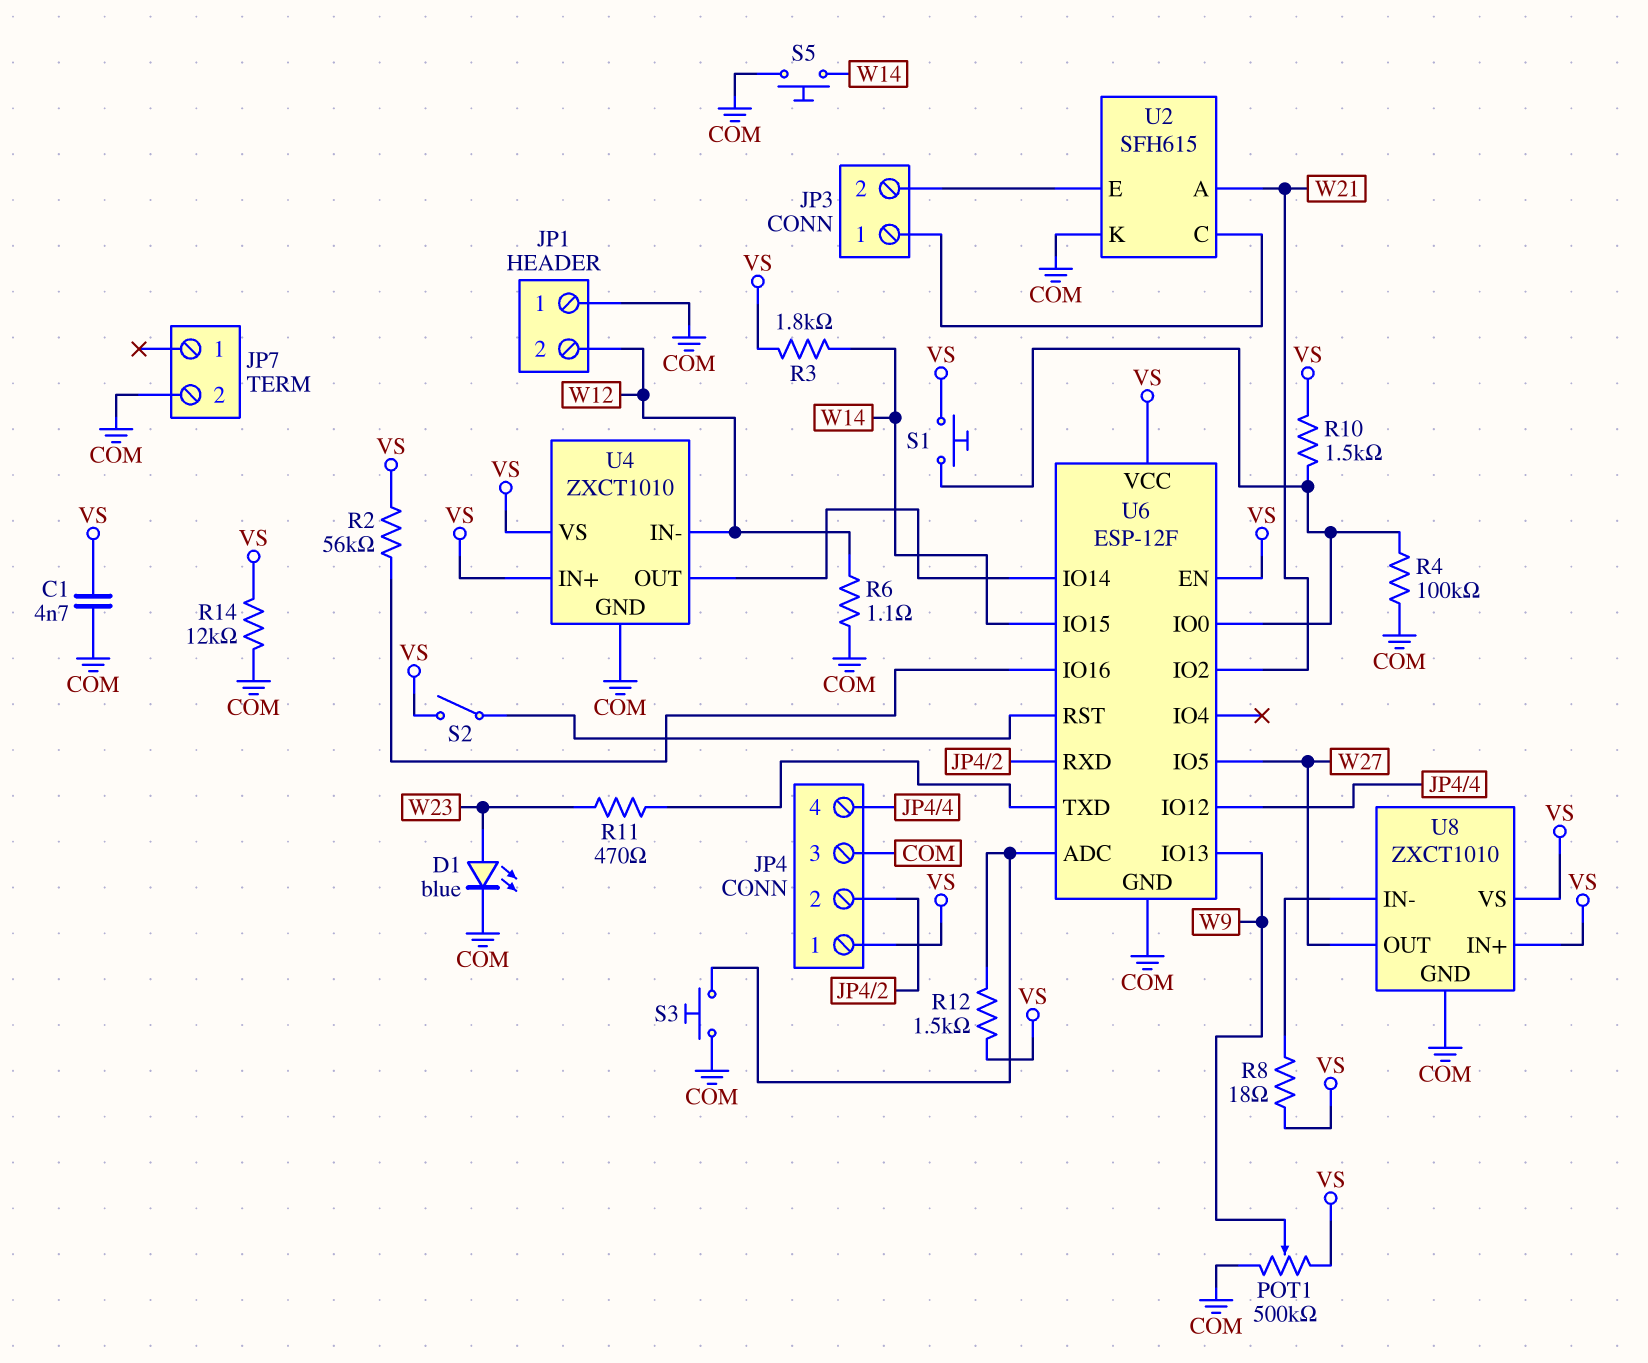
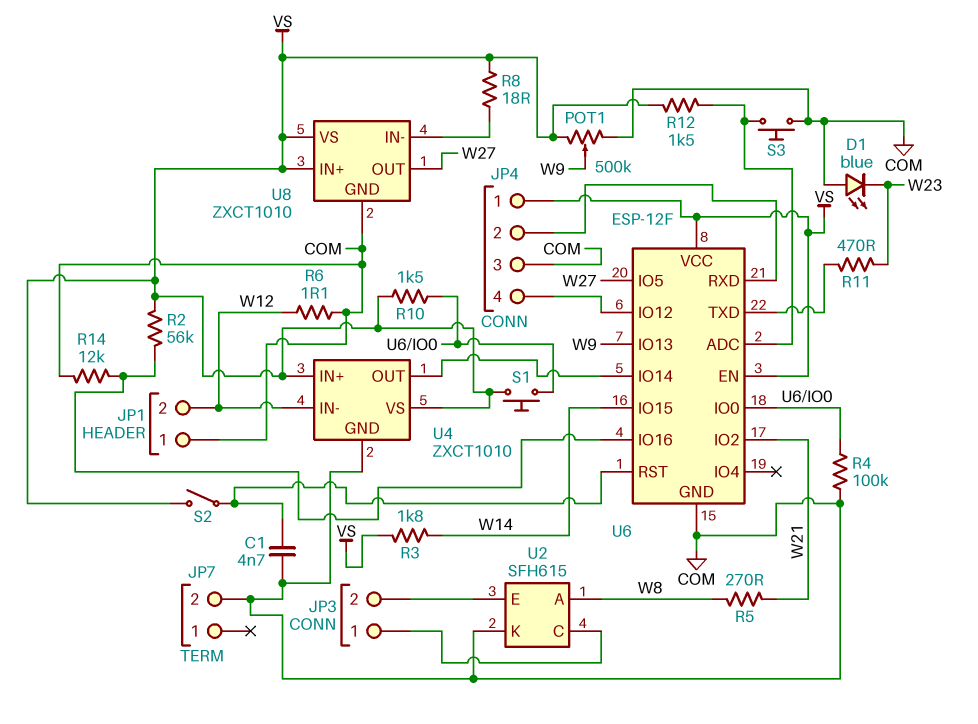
C1: 4.7nF (COM, VS) -> 4.7nF (COM, U6/RST)
D1: LED blue (A W23, K COM) -> LED blue (A COM, K W23)
R5: none -> 270 (W8, W21)
R14: 12k (COM, VS) -> 12k (COM, U6/IO16)
S5: button (COM, W14) -> none
U2 pin A: W21 -> W8

